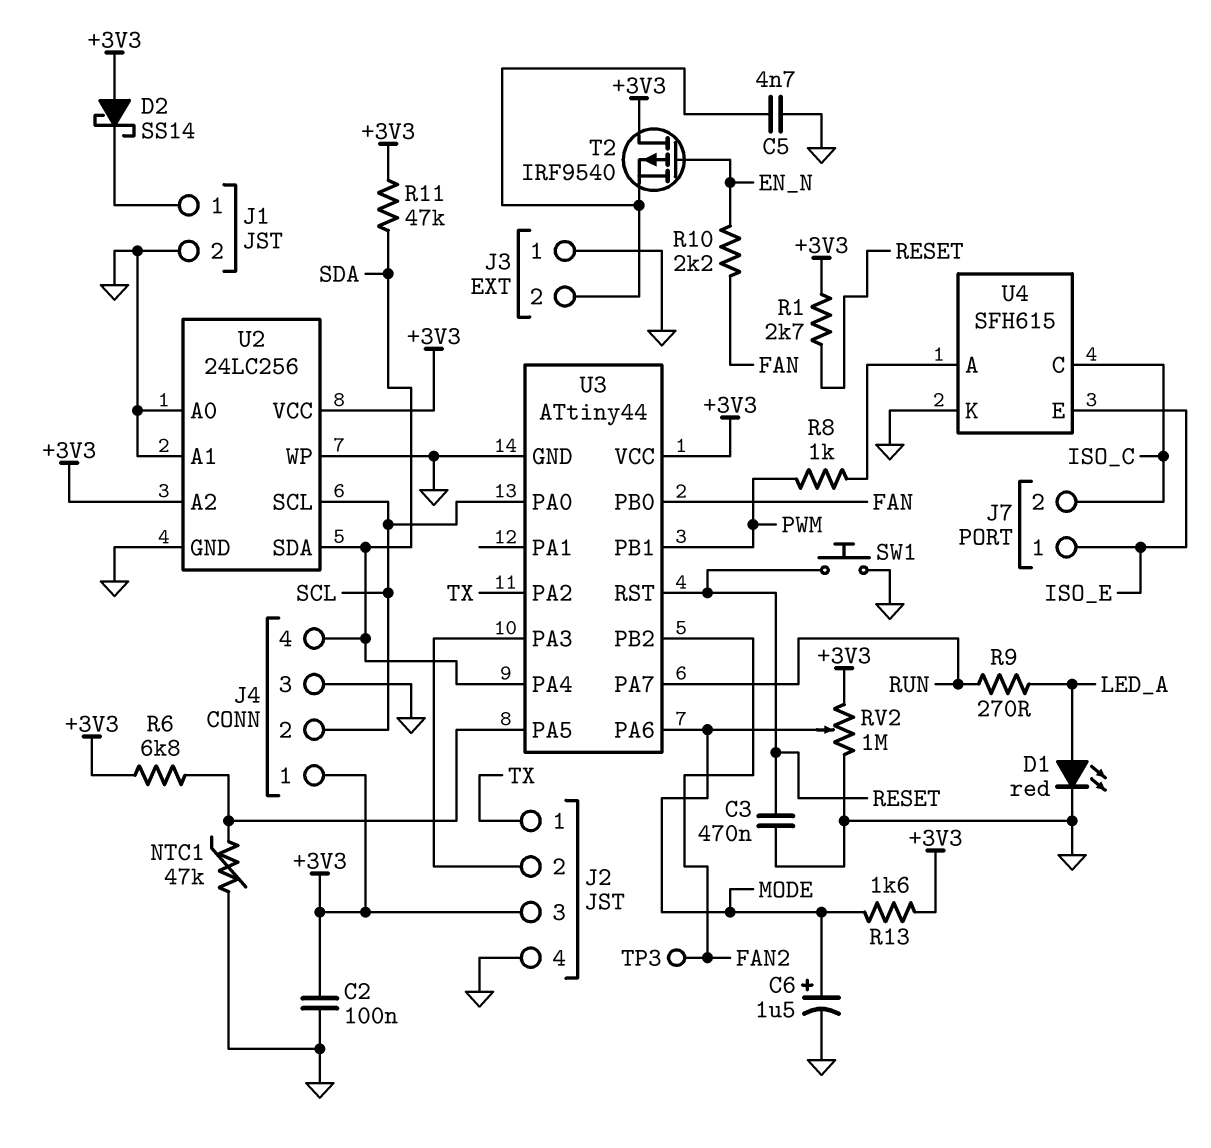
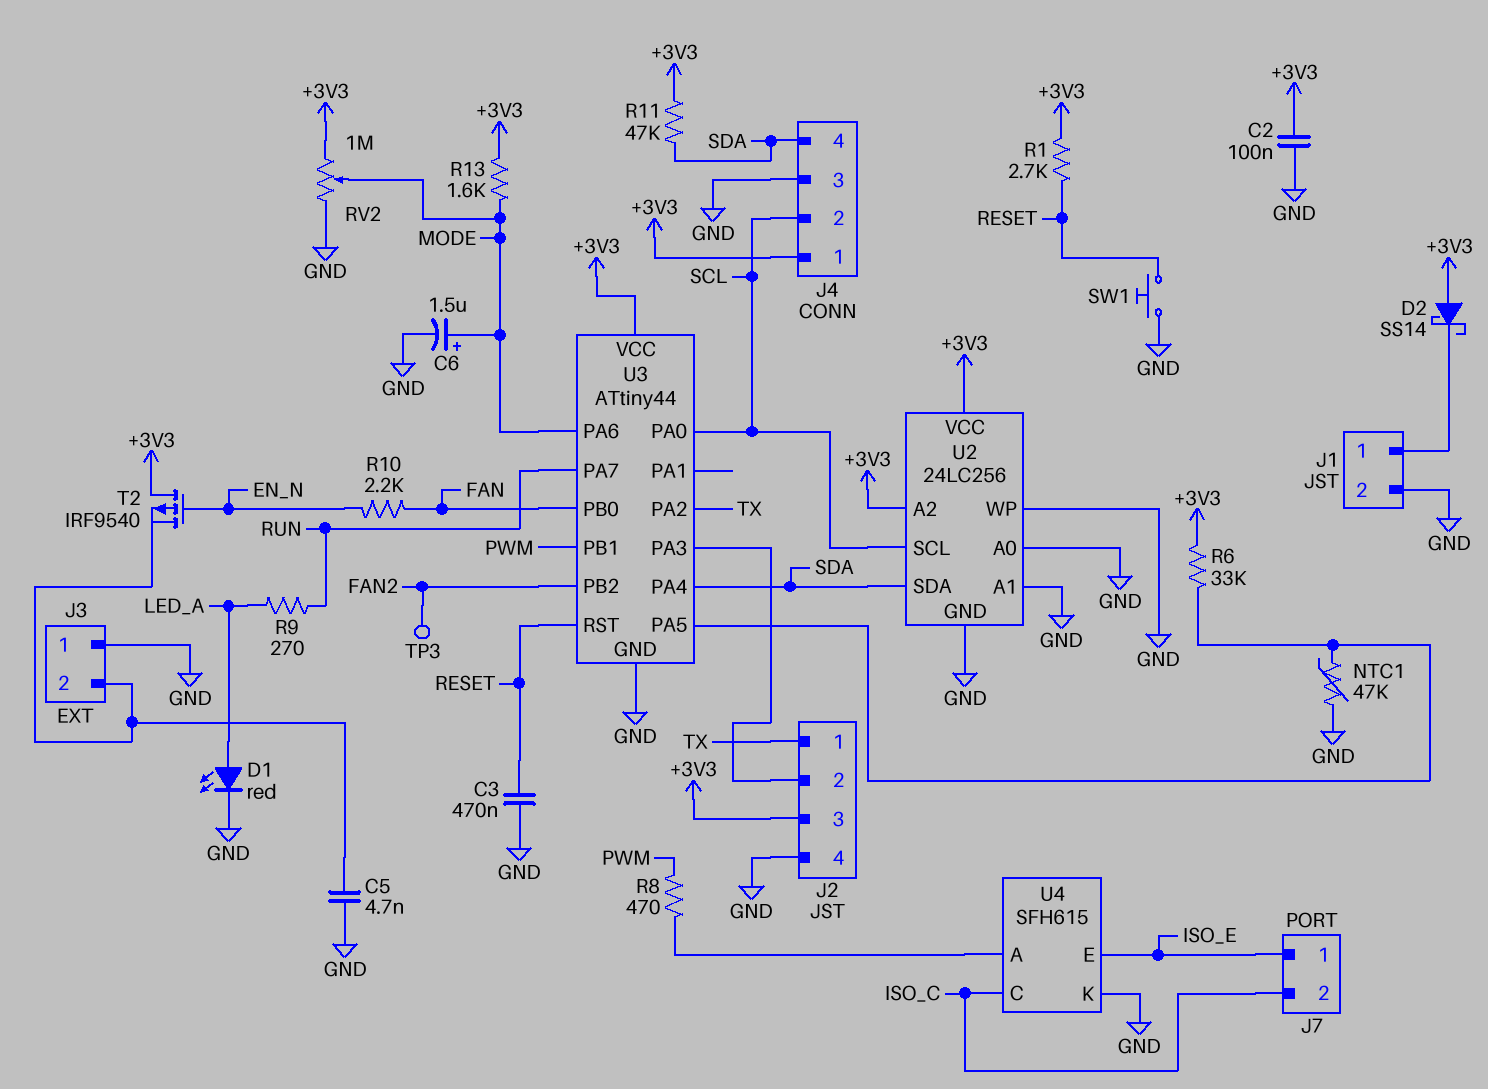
R6: 6.8k (+3V3, U3/PA5) -> 33k (+3V3, U3/PA5)
R8: 1k (PWM, U4/A) -> 470 (PWM, U4/A)

